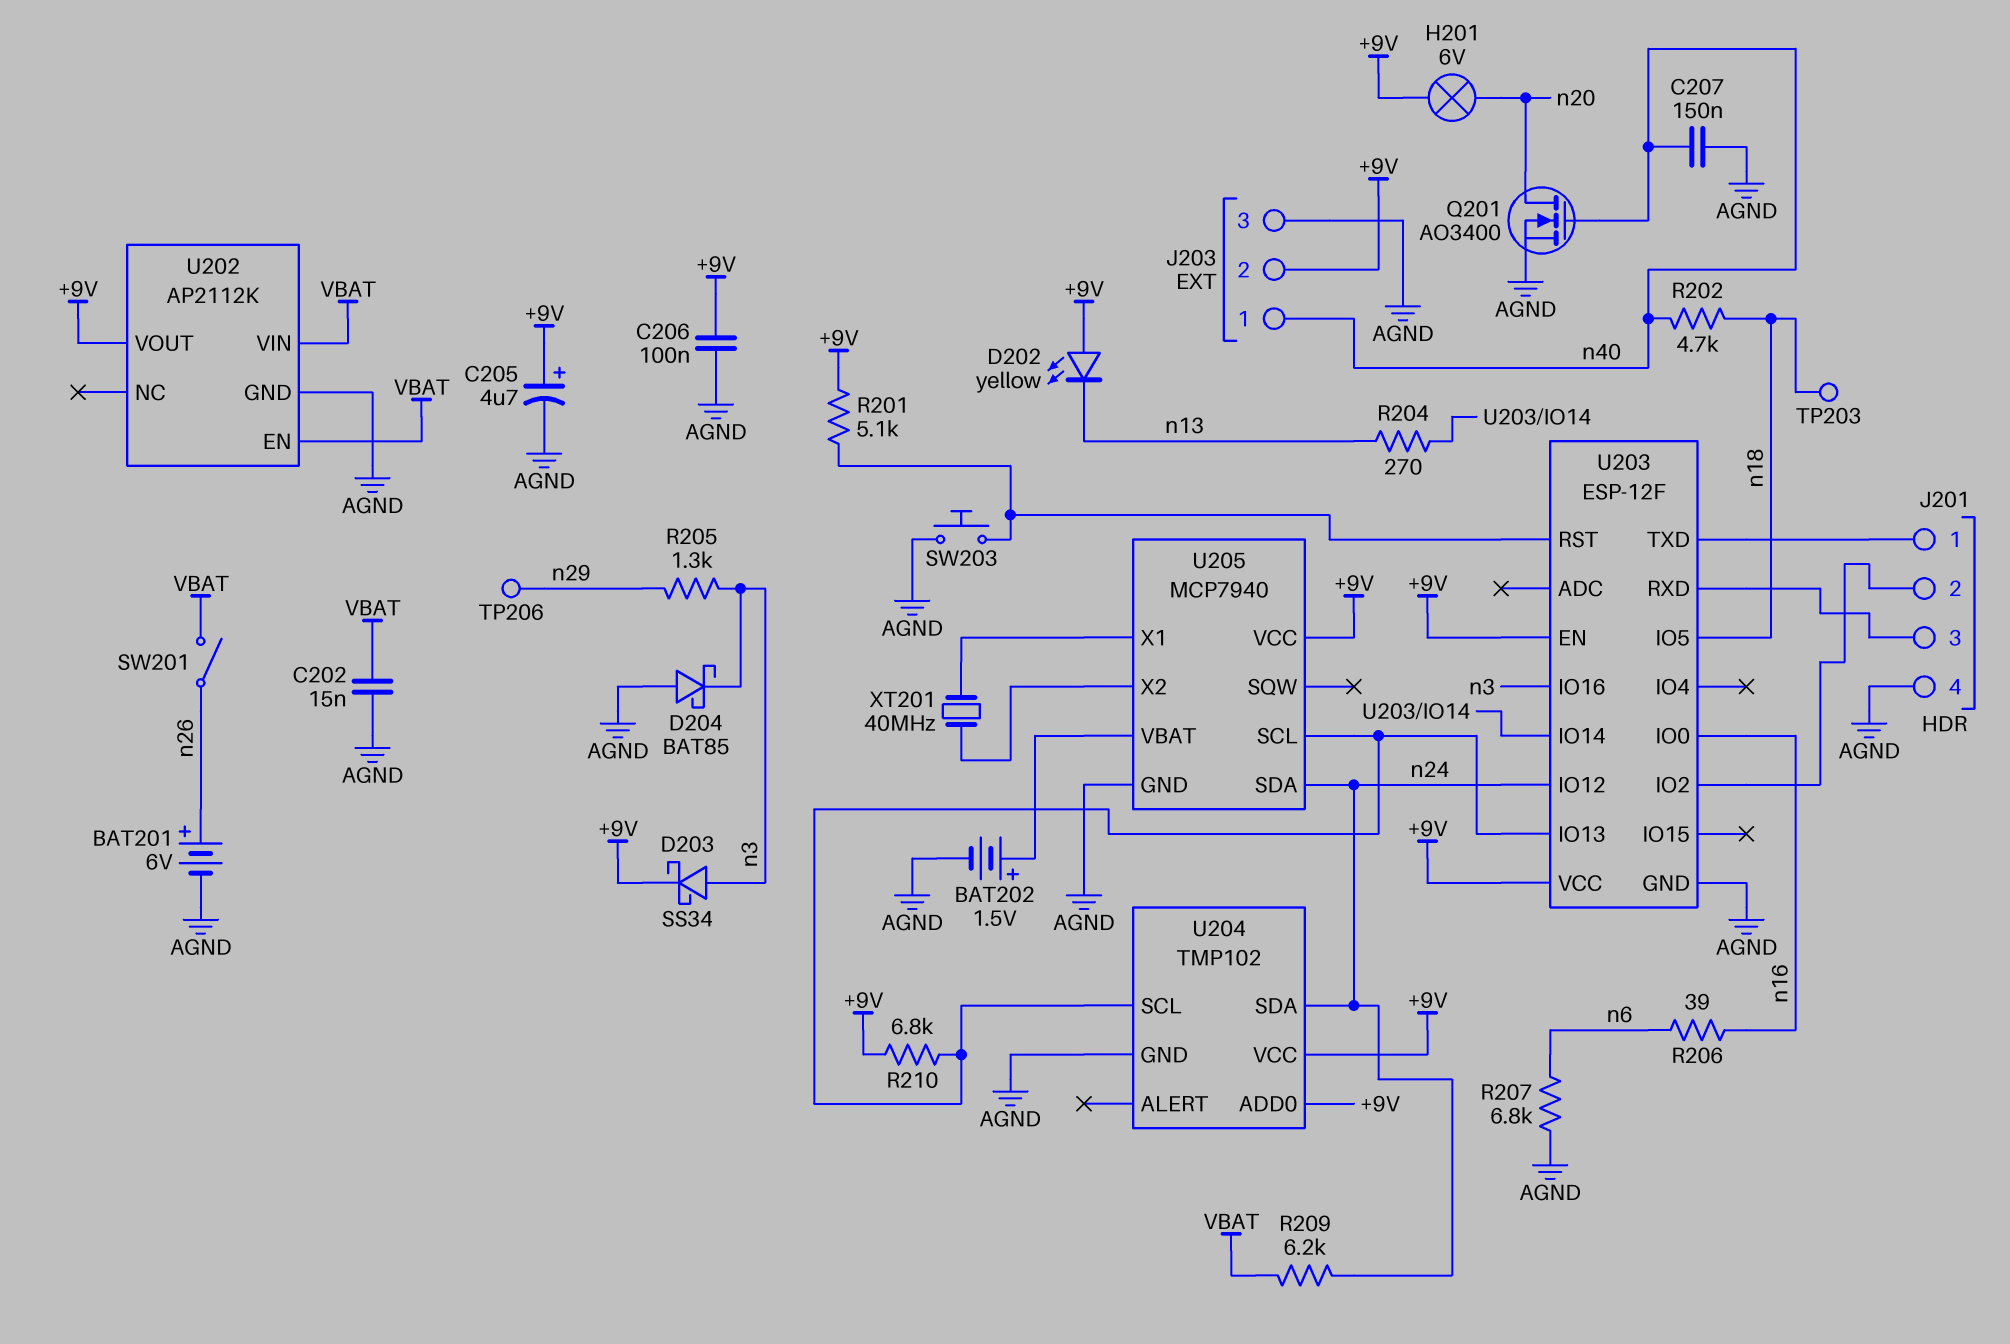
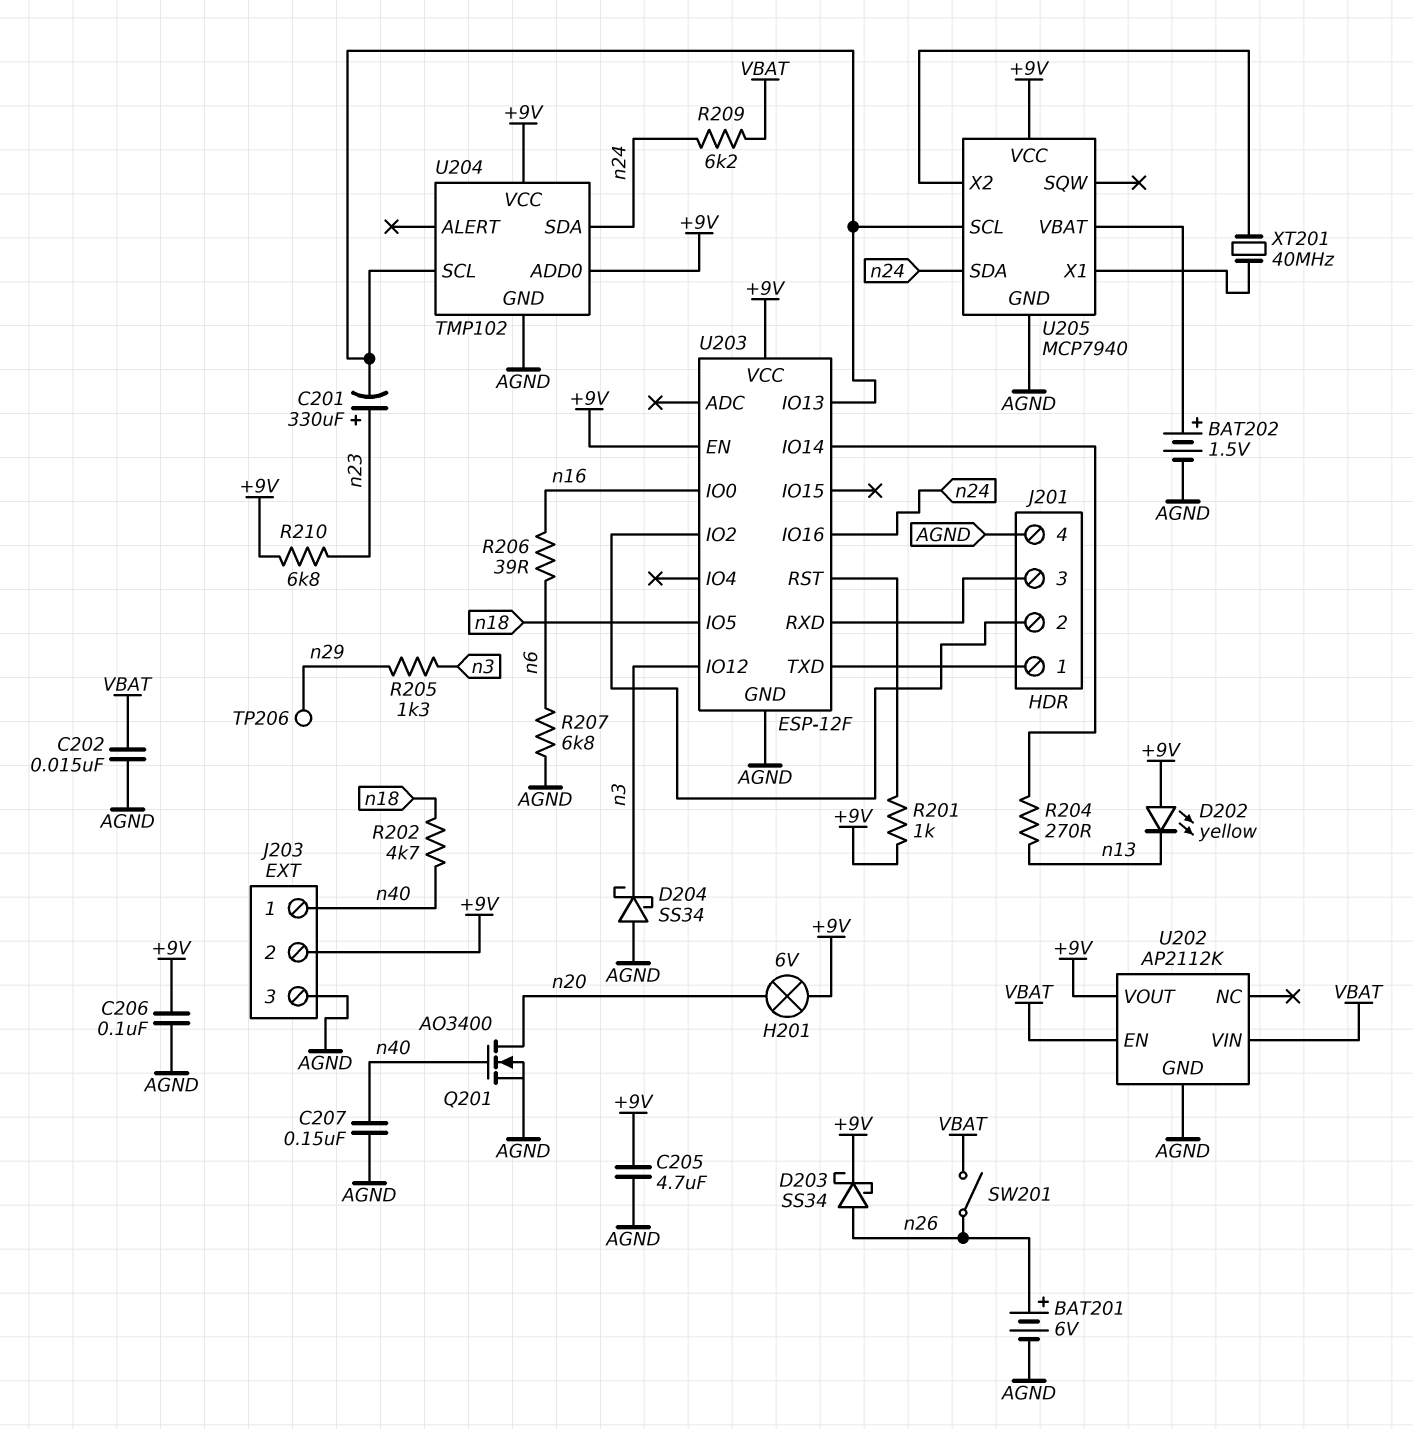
C201: none -> 330uF (plus n23, minus U203/IO13)
C205: 4.7uF (plus +9V, minus AGND) -> 4.7uF (+9V, AGND)
D203: schottky SS34 (A n3, K +9V) -> schottky SS34 (A n26, K +9V)
D204: schottky BAT85 (A AGND, K n3) -> schottky SS34 (A AGND, K n3)
R201: 5.1k (+9V, U203/RST) -> 1k (+9V, U203/RST)
R210: 6.8k (+9V, U203/IO13) -> 6.8k (+9V, n23)
SW203: button (AGND, U203/RST) -> none
TP203: test point (n18) -> none
U203 pin IO12: n24 -> n3
U203 pin IO16: n3 -> n24

